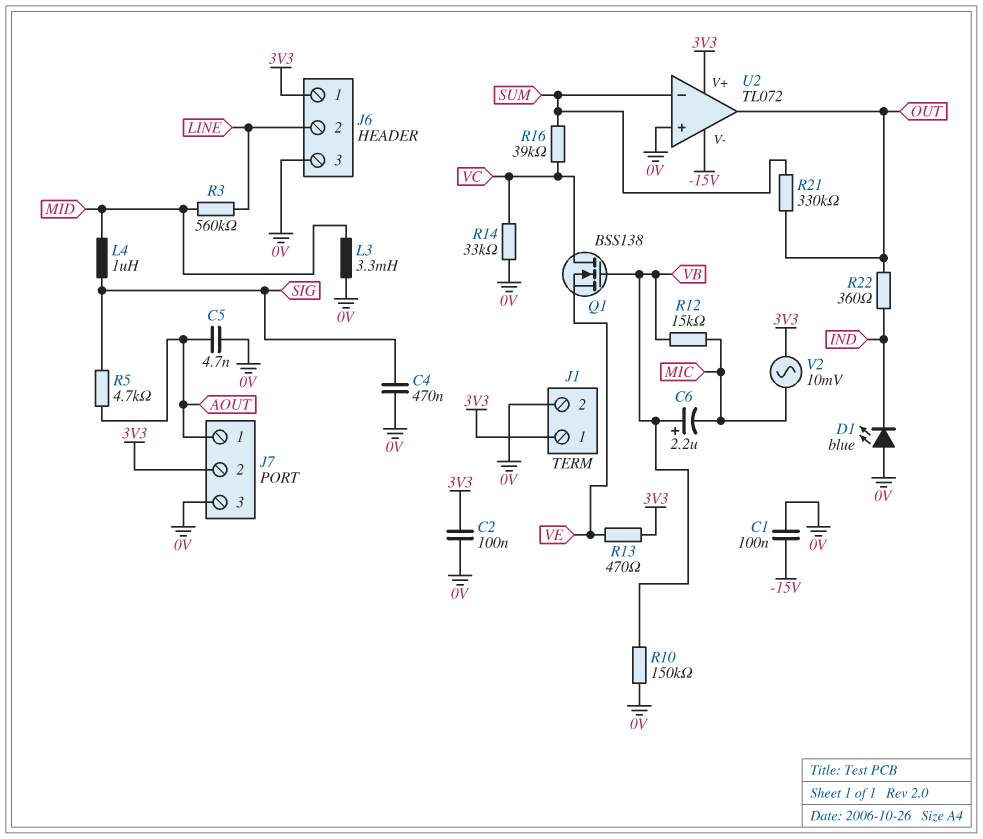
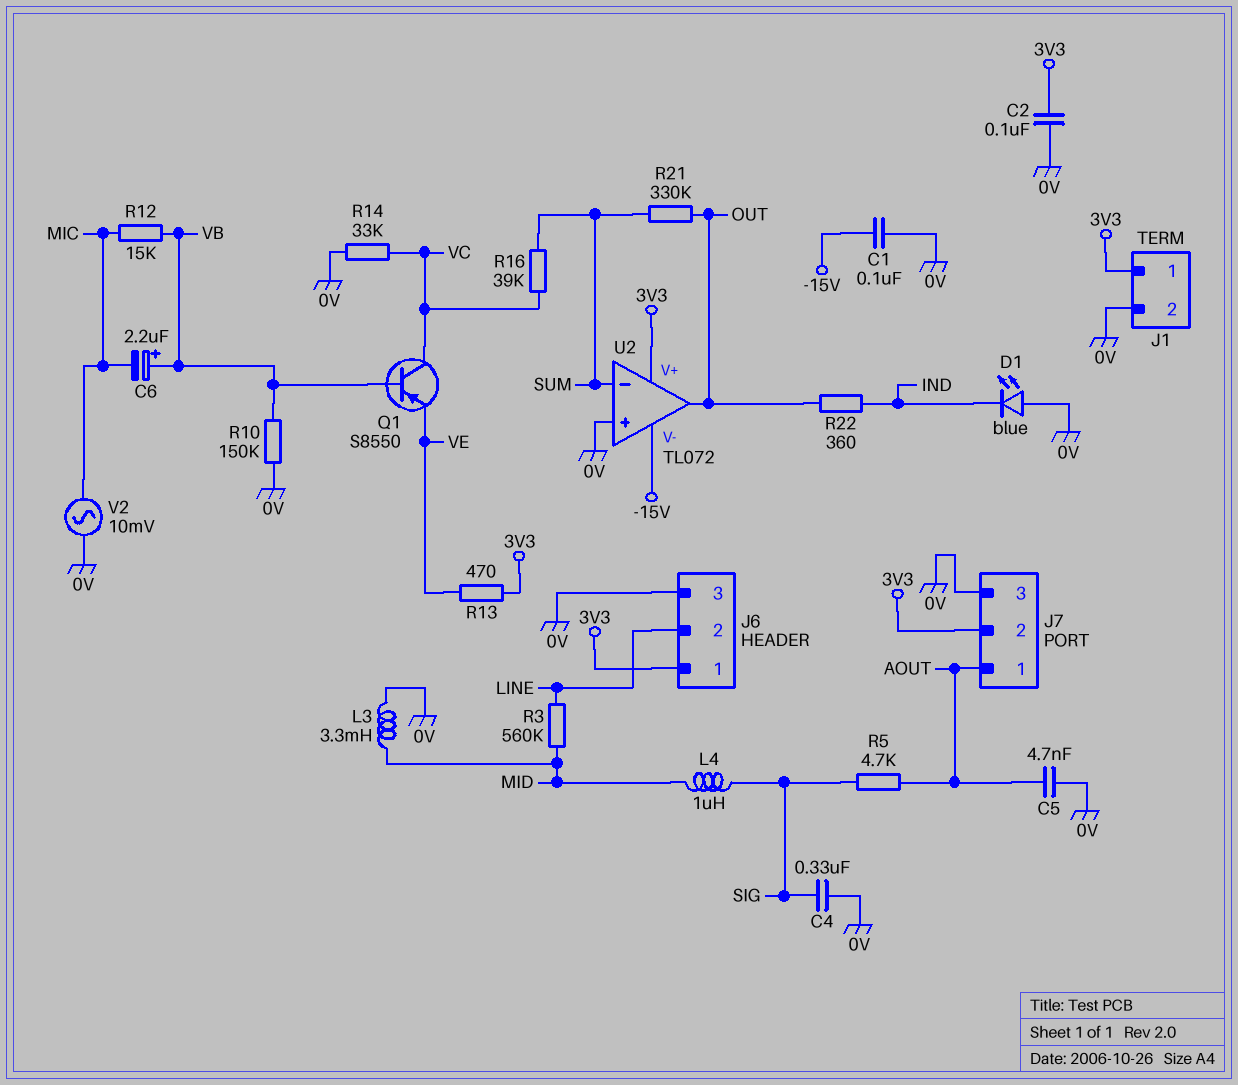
C4: 470nF (0V, SIG) -> 330nF (0V, SIG)
Q1: NMOS BSS138 (G VB, D VC, S VE) -> PNP S8550 (B VB, C VC, E VE)
V2: AC 10mV (3V3, MIC) -> AC 10mV (0V, MIC)

